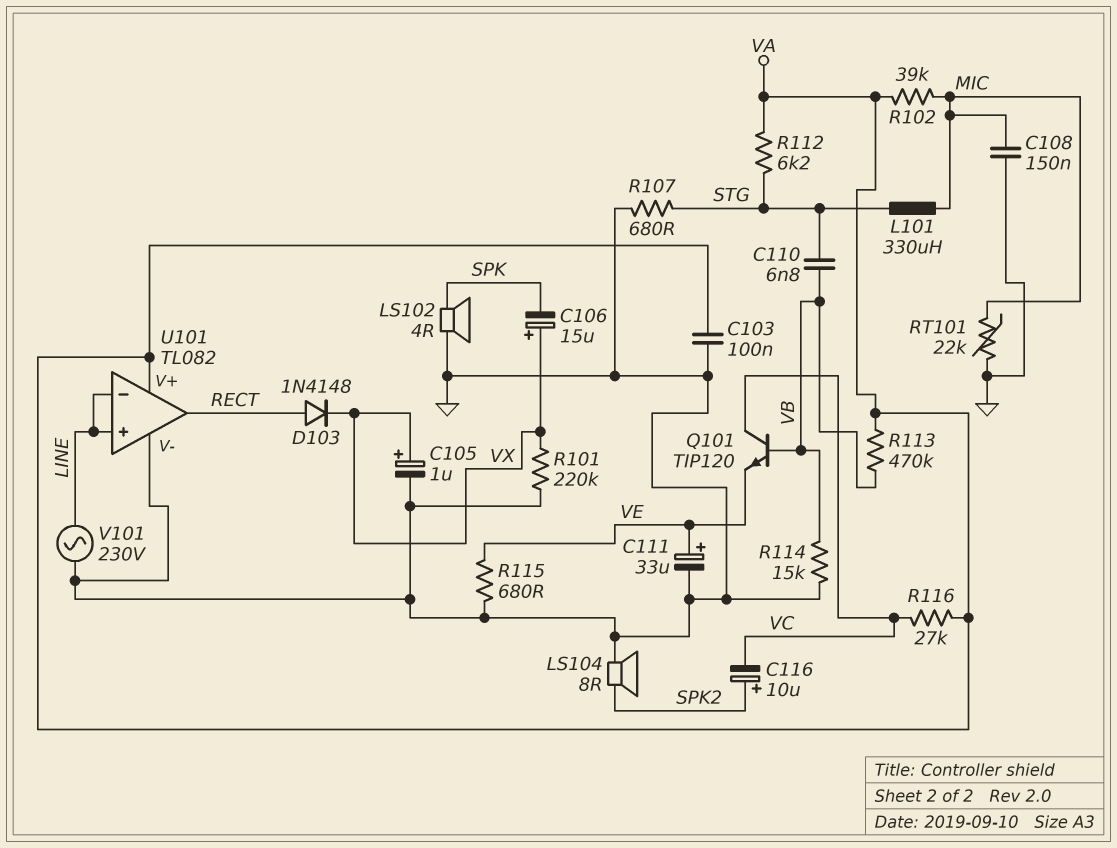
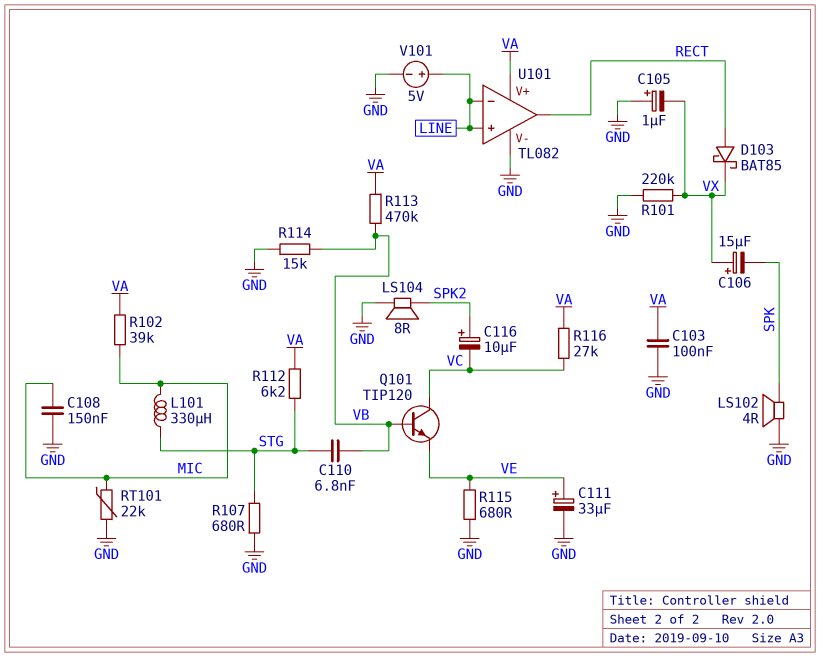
C105: 1uF (plus VX, minus GND) -> 1uF (plus GND, minus VX)
D103: diode 1N4148 (A RECT, K VX) -> schottky BAT85 (A RECT, K VX)
V101: AC 230V (GND, LINE) -> 5V (plus LINE, minus GND)

